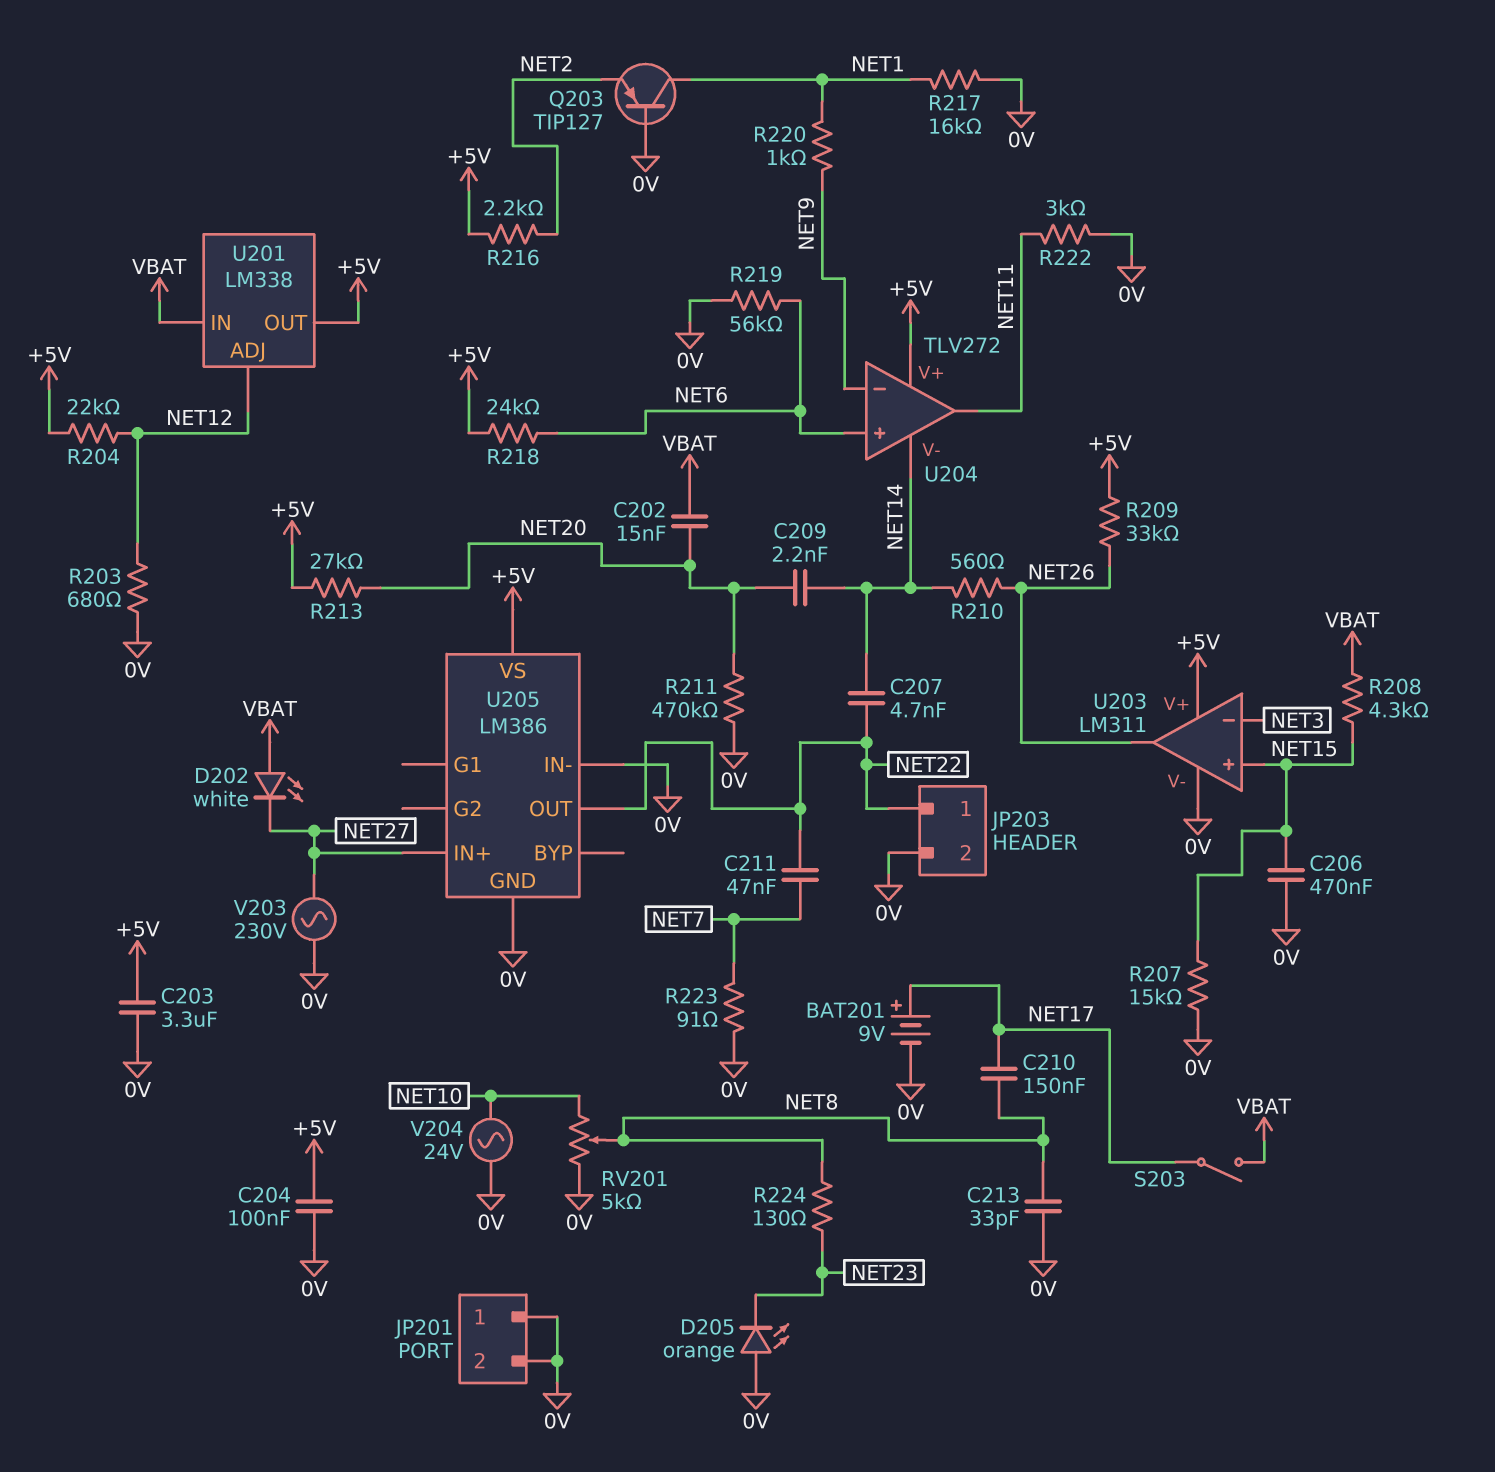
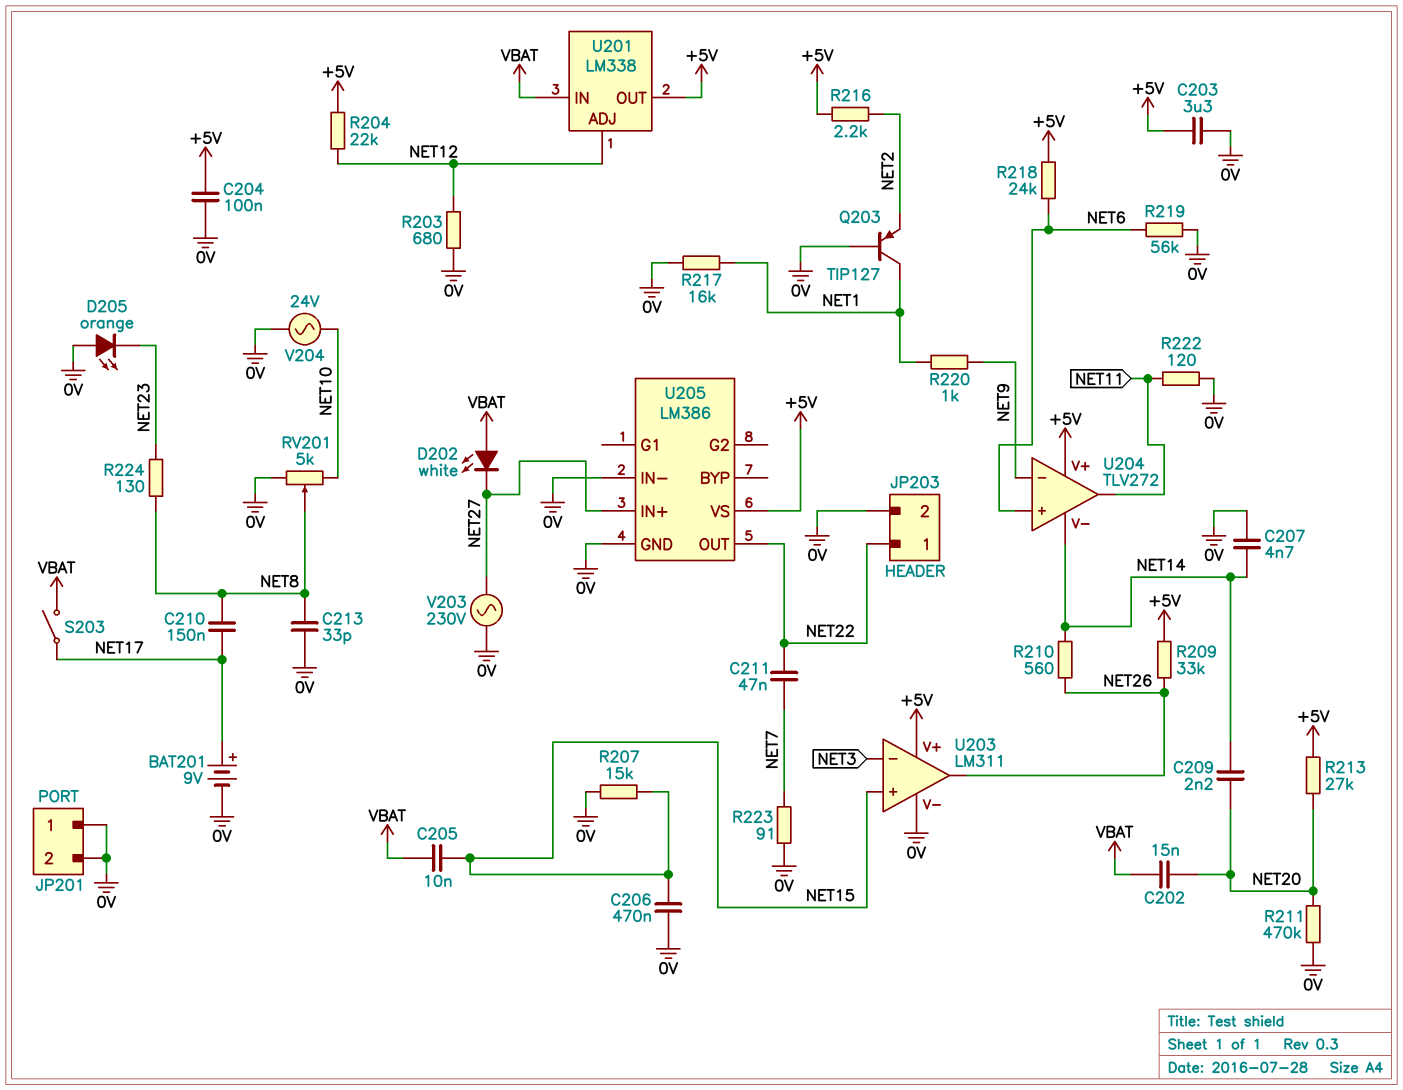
C205: none -> 10nF (NET15, VBAT)
C207: 4.7nF (NET14, NET22) -> 4.7nF (0V, NET14)
R208: 4.3k (NET15, VBAT) -> none
R222: 3k (0V, NET11) -> 120 (0V, NET11)

